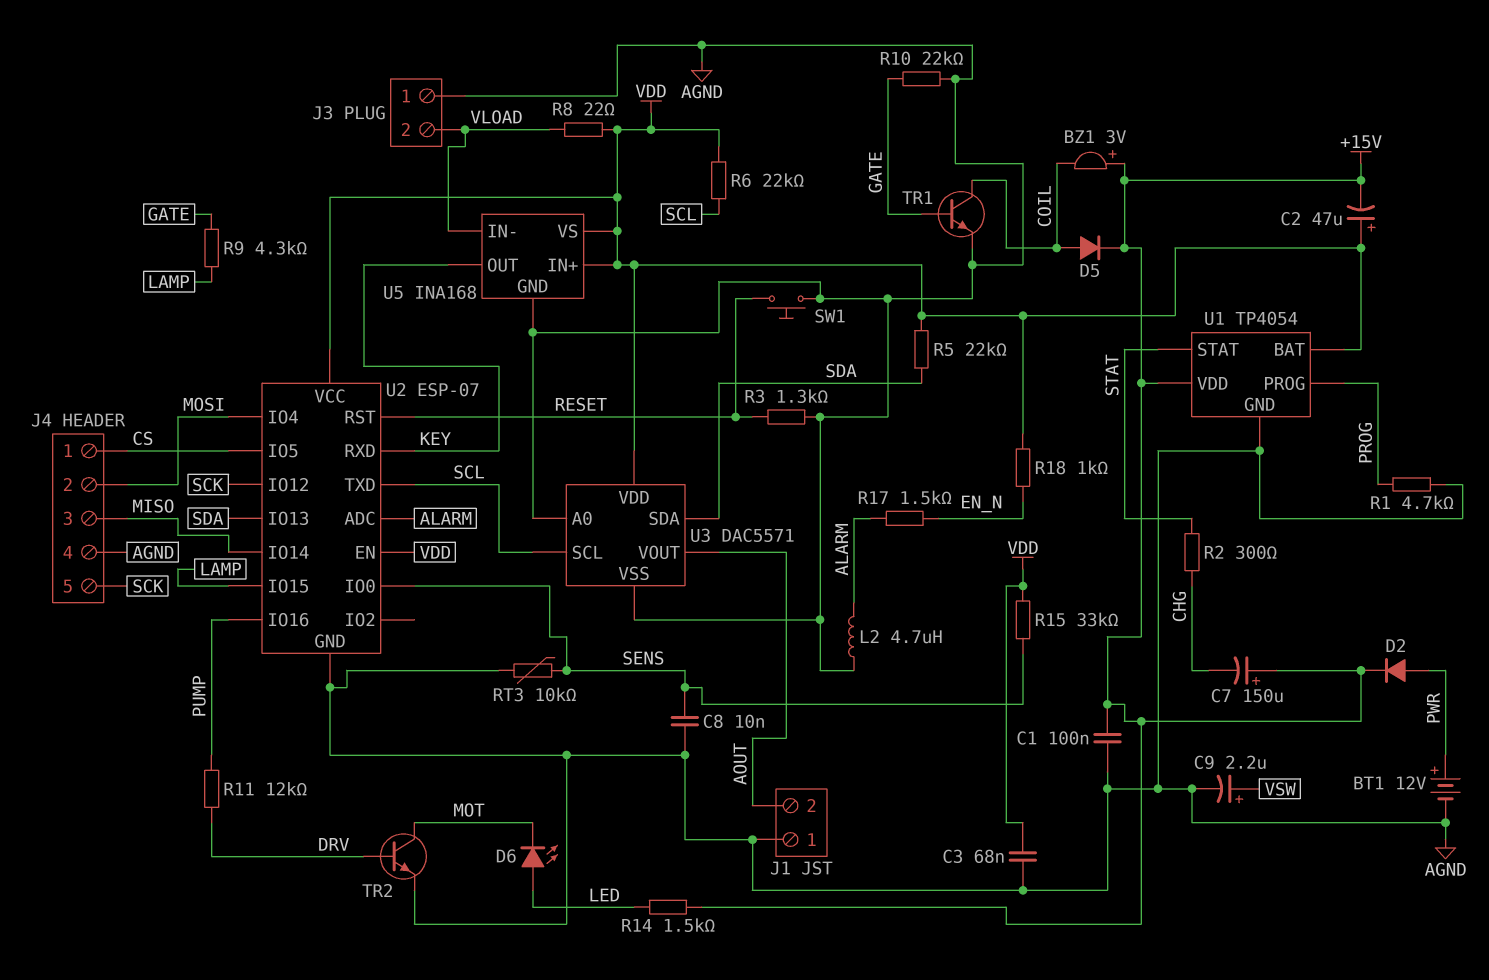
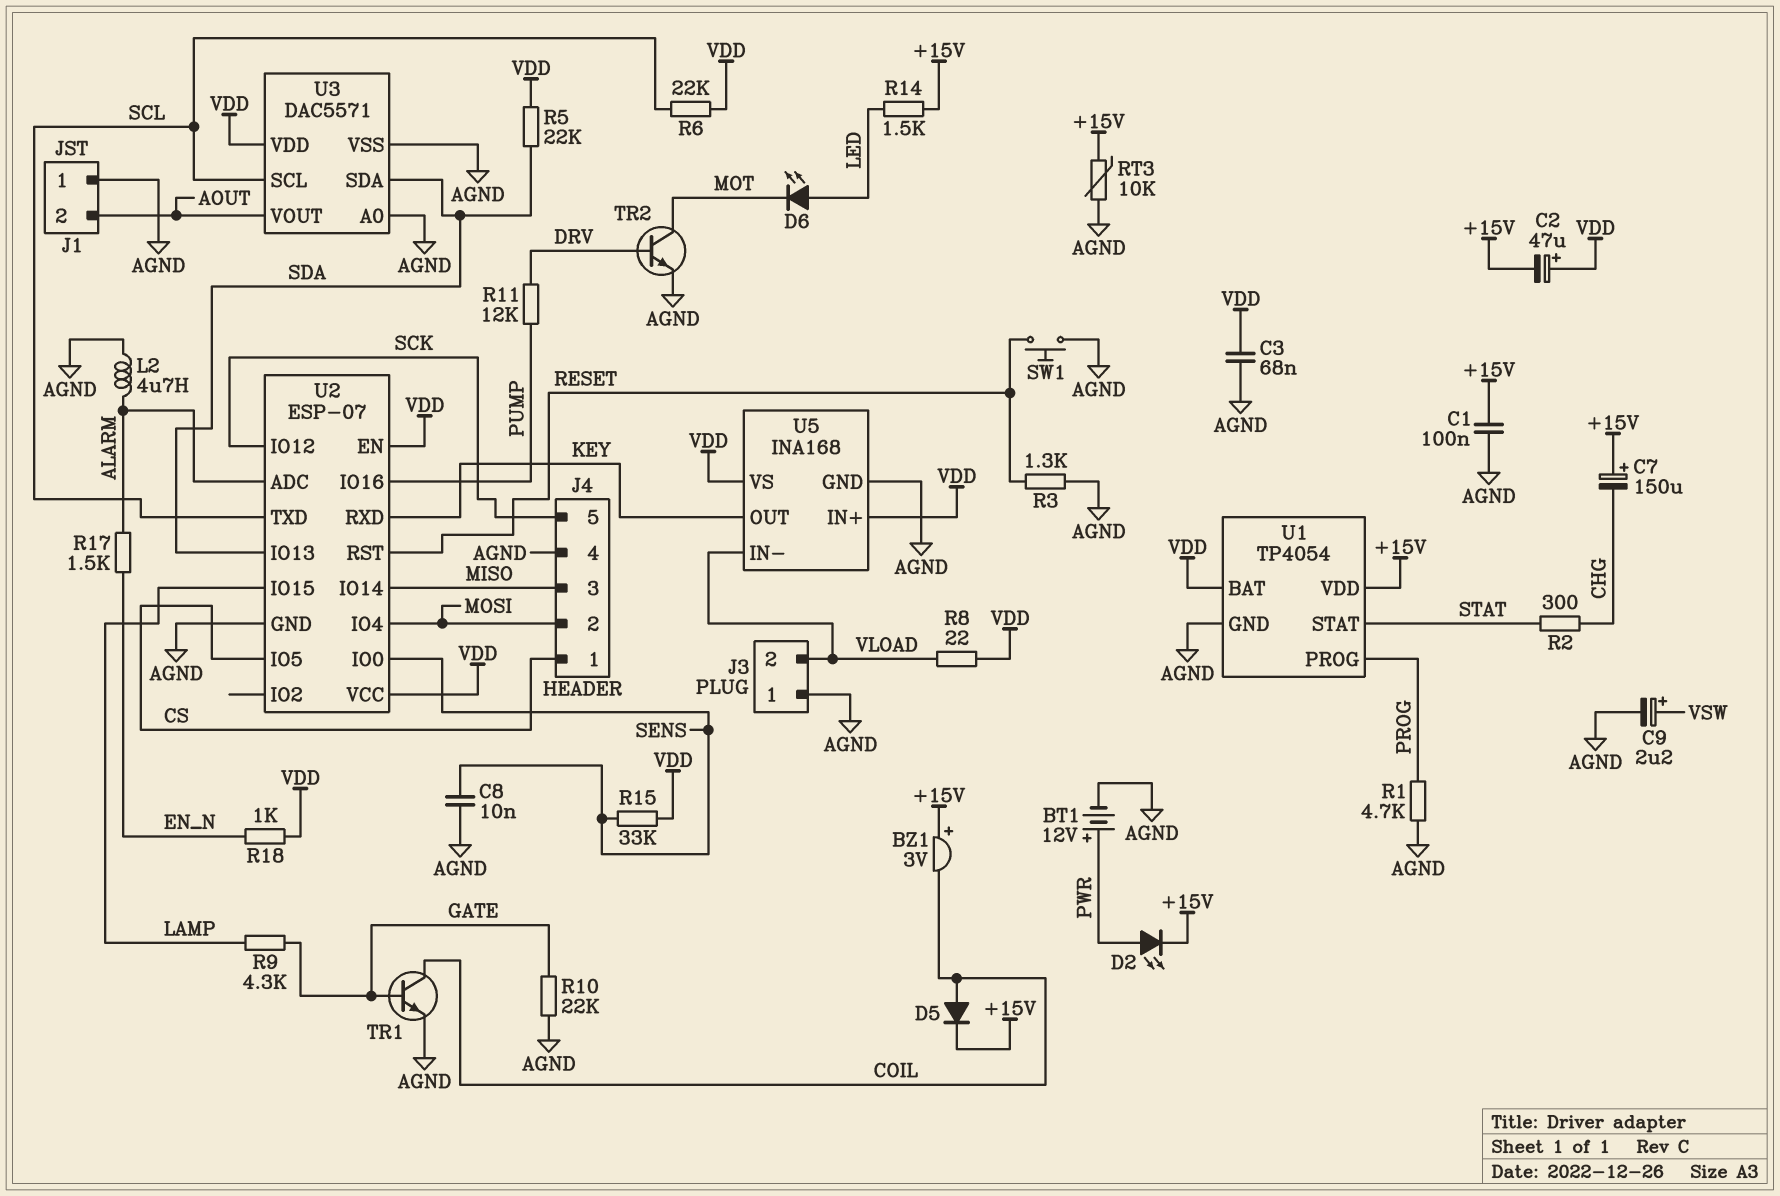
D2: diode (A PWR, K +15V) -> LED (A PWR, K +15V)
RT3: 10k (AGND, SENS) -> 10k (+15V, AGND)

